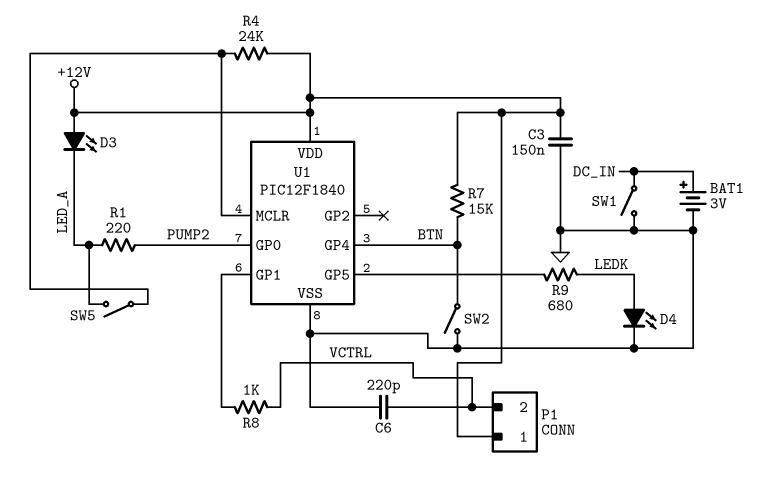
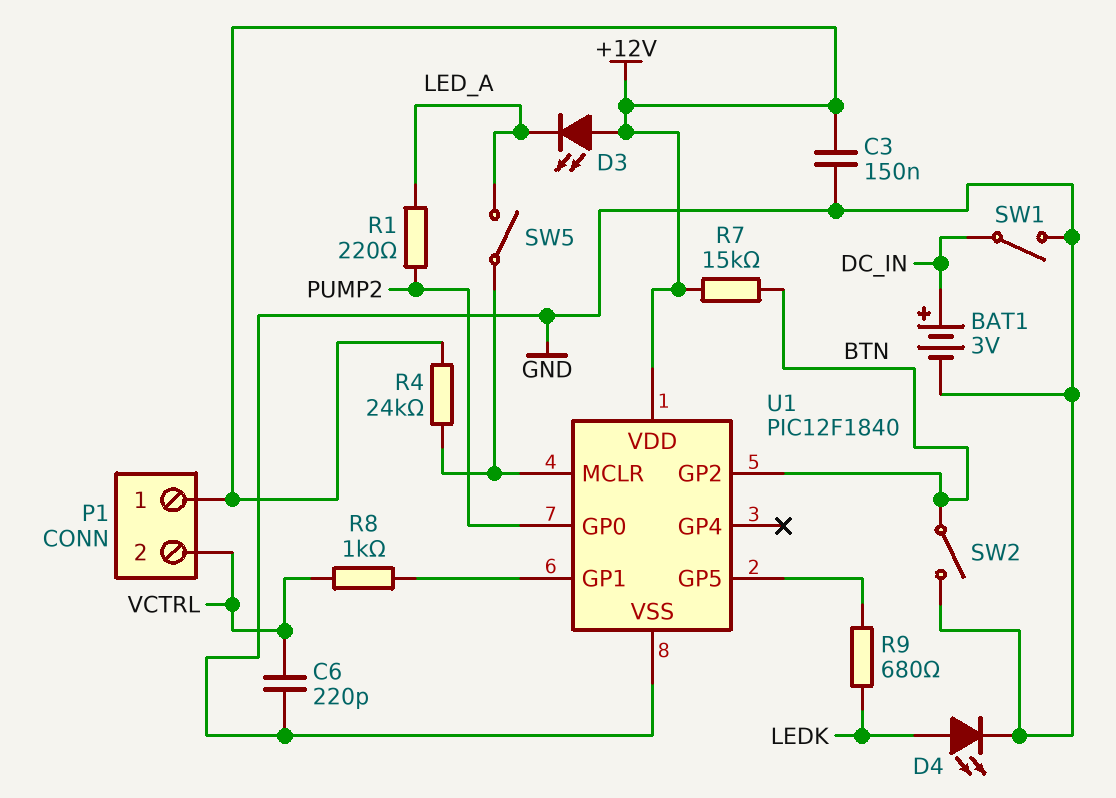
U1 pin GP2: none -> BTN
U1 pin GP4: BTN -> none

